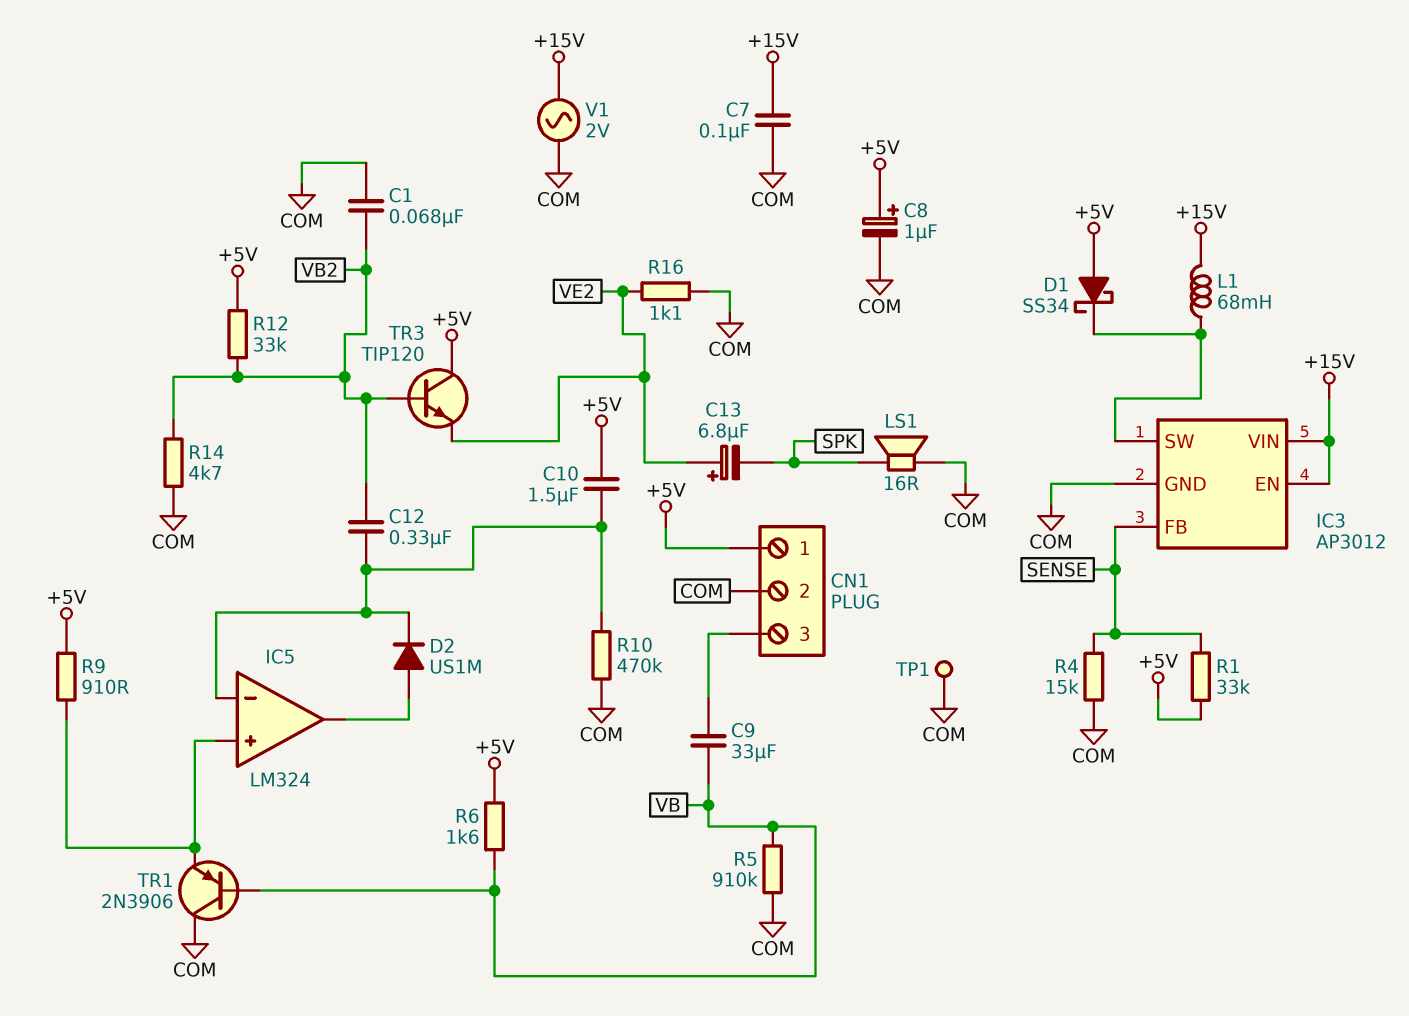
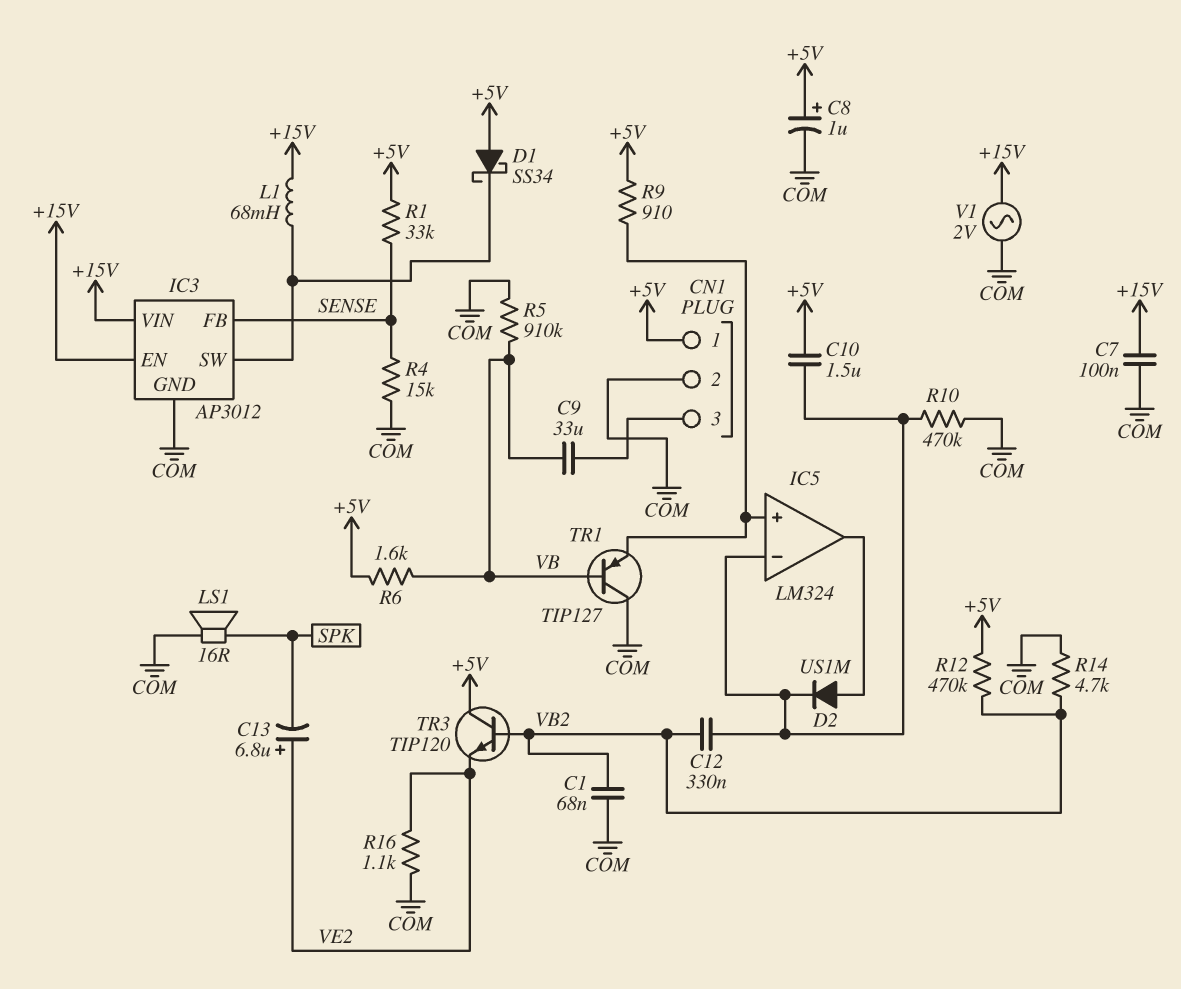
R12: 33k (+5V, VB2) -> 470k (+5V, VB2)
TP1: test point (COM) -> none
TR1: PNP 2N3906 (B VB, C COM, E IC5/in+) -> PNP TIP127 (B VB, C COM, E IC5/in+)

